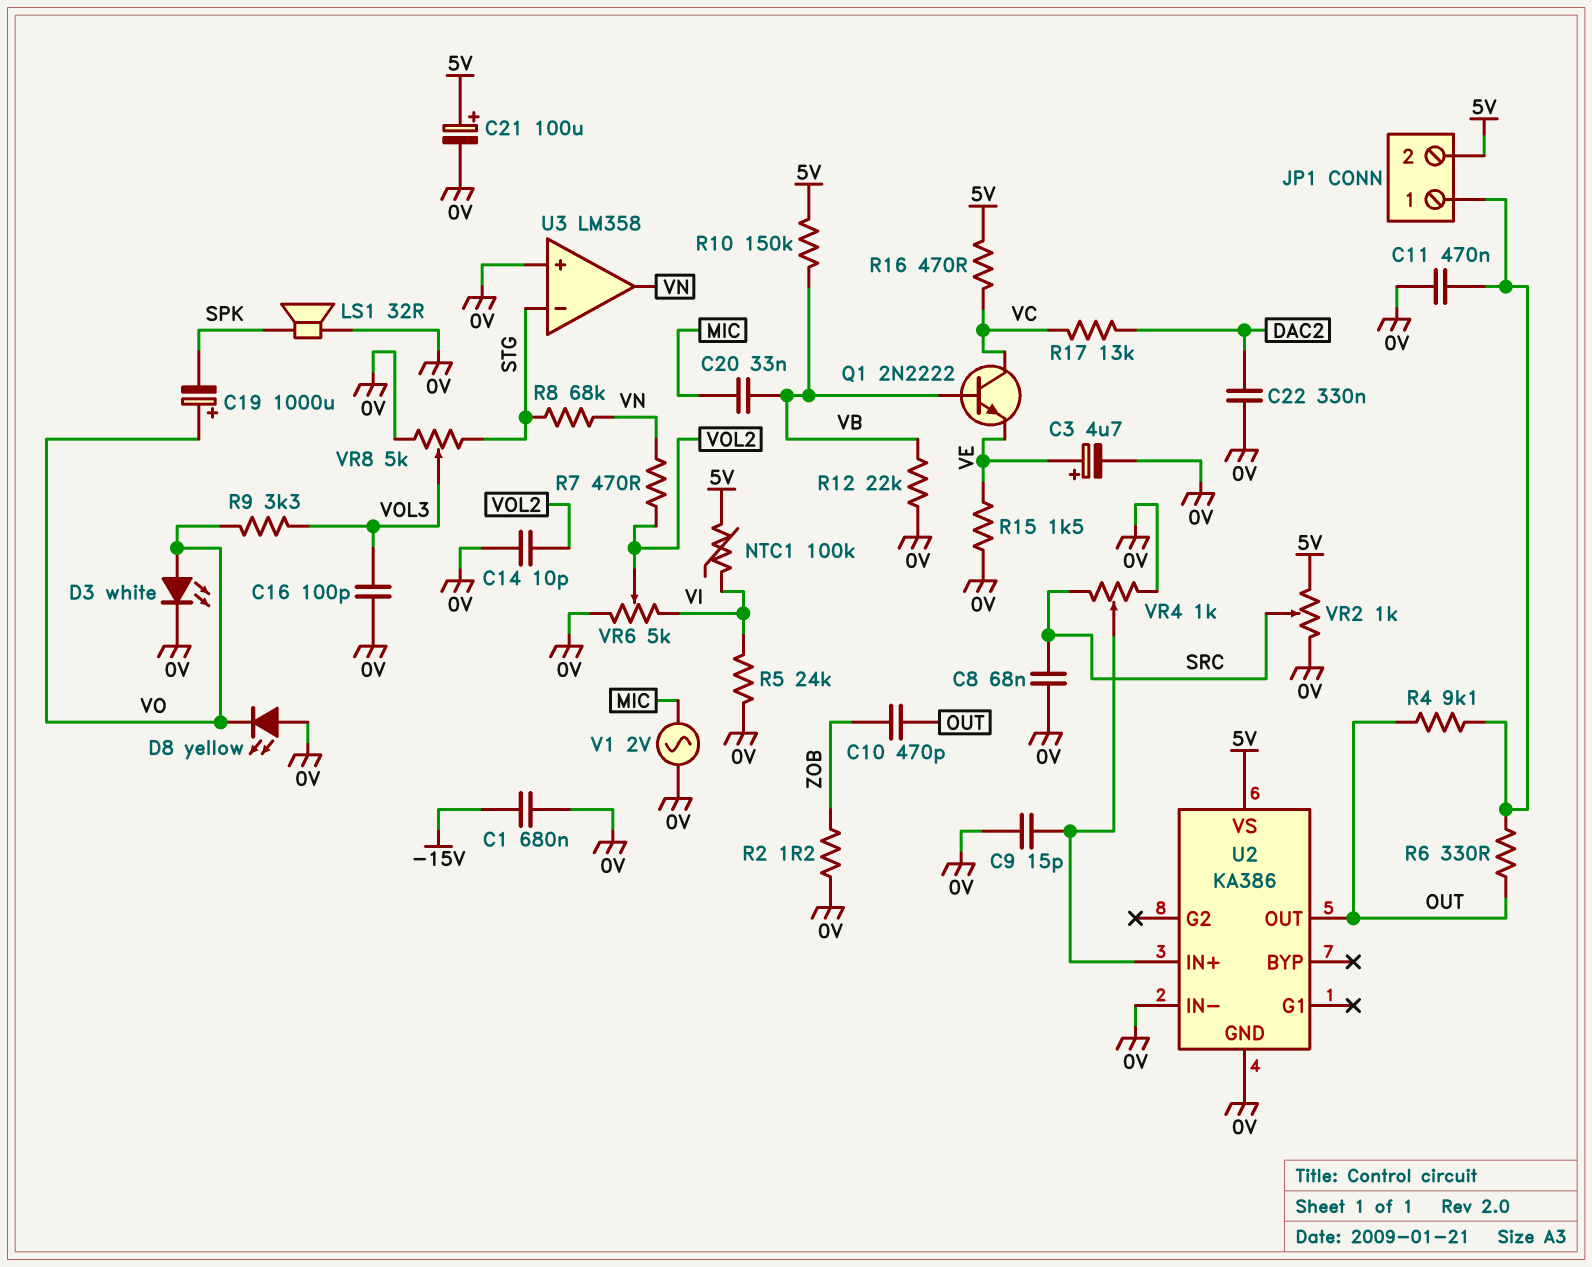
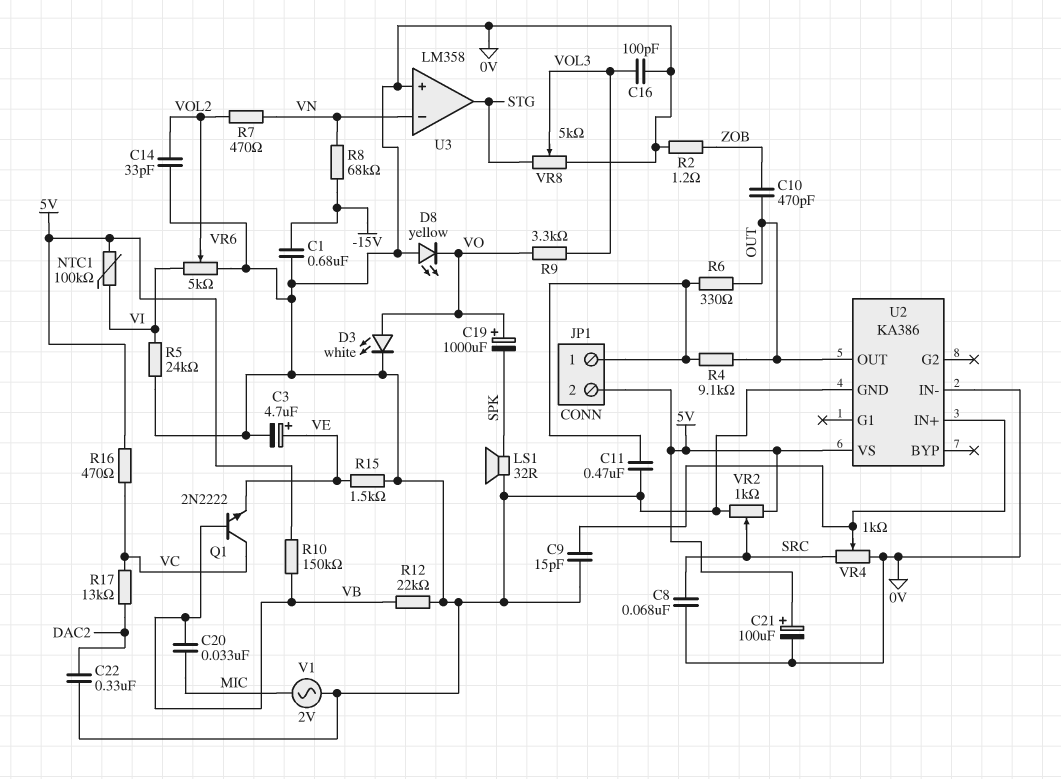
C14: 10pF (0V, VOL2) -> 33pF (0V, VOL2)
R8: 68k (STG, VN) -> 68k (-15V, VN)
U3 pin in-: STG -> VN
U3 pin out: VN -> STG

